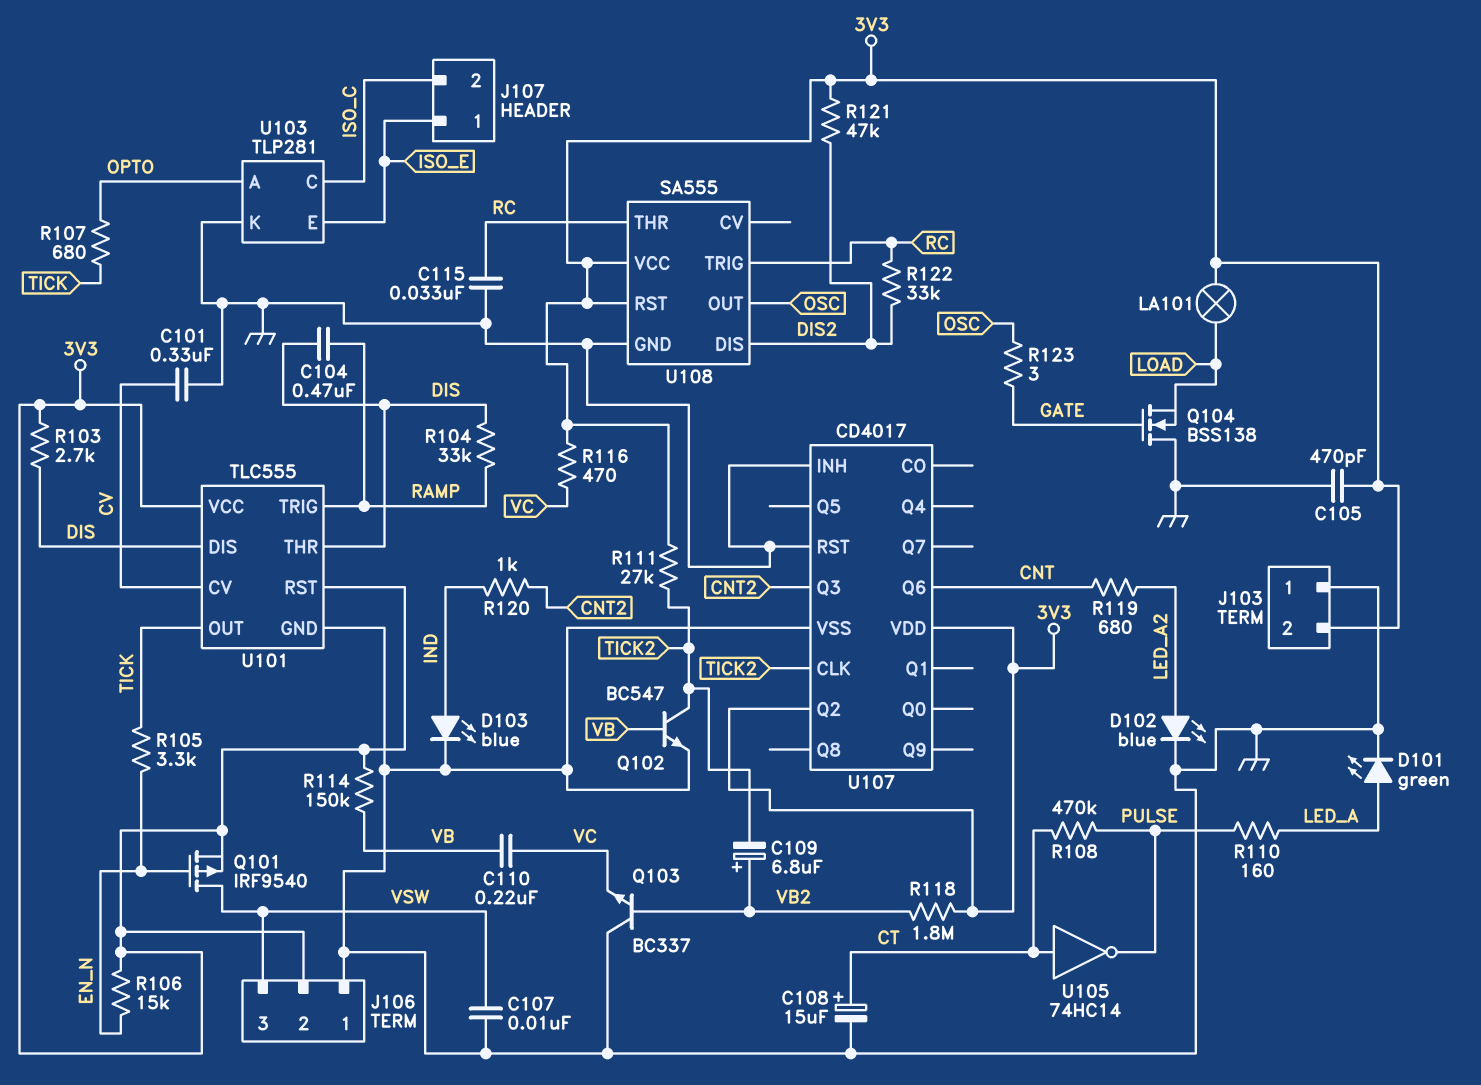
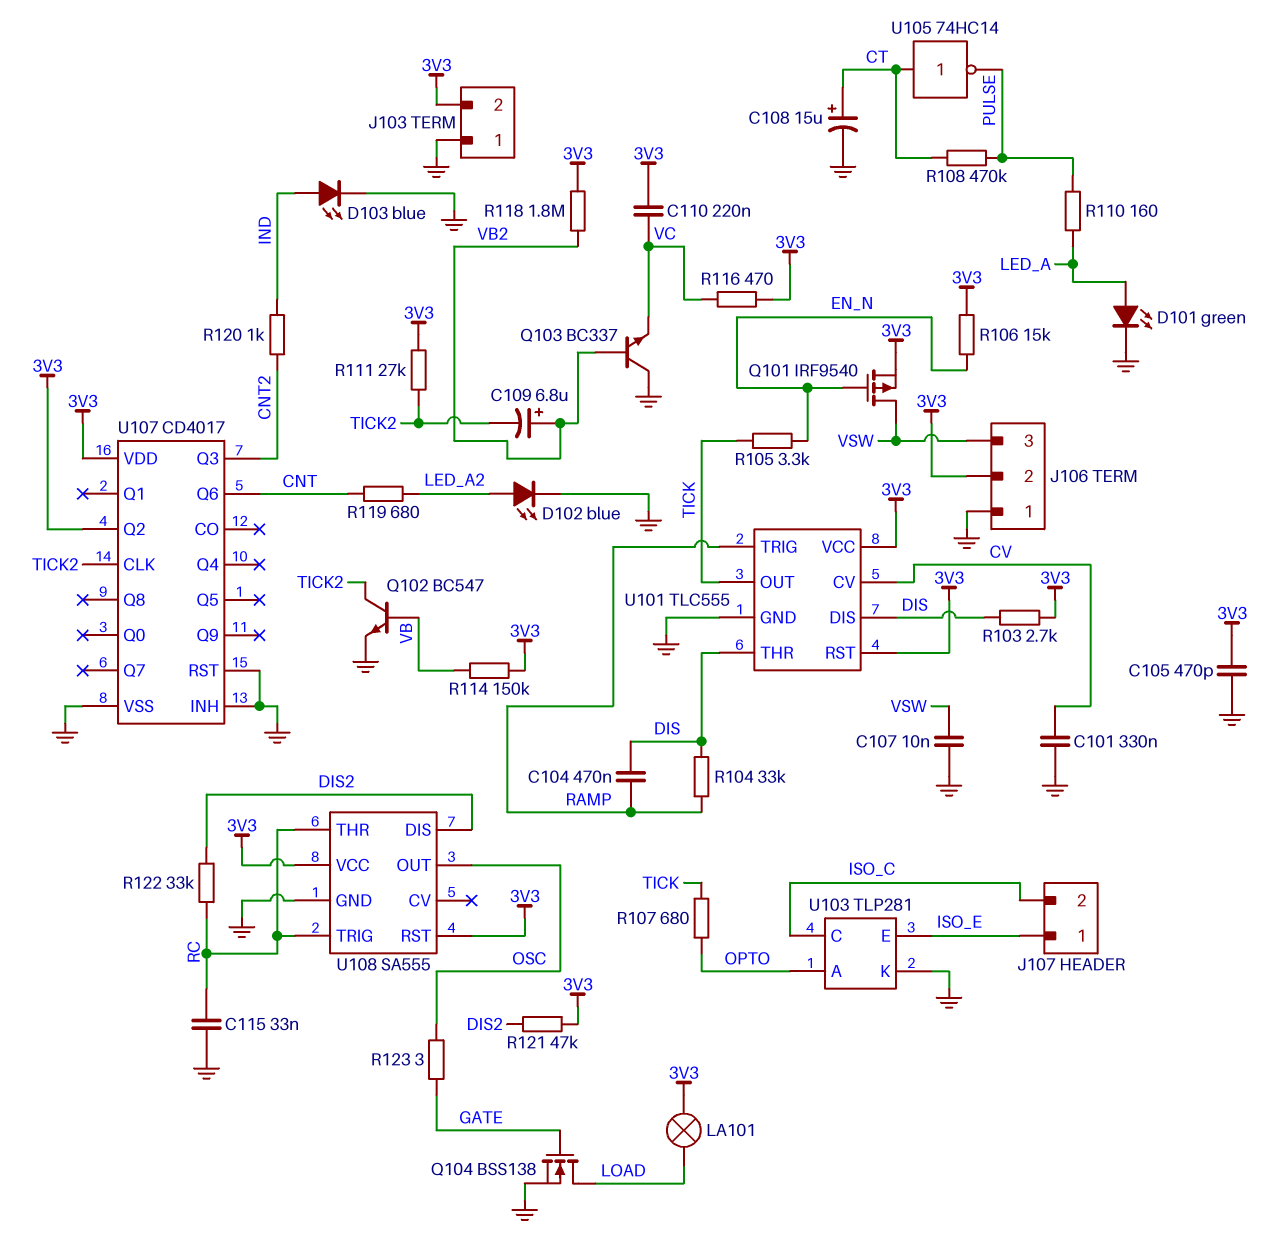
C110: 220nF (VB, VC) -> 220nF (3V3, VC)
Q104: NMOS BSS138 (G GATE, D GND, S LOAD) -> NMOS BSS138 (G GATE, D LOAD, S GND)

